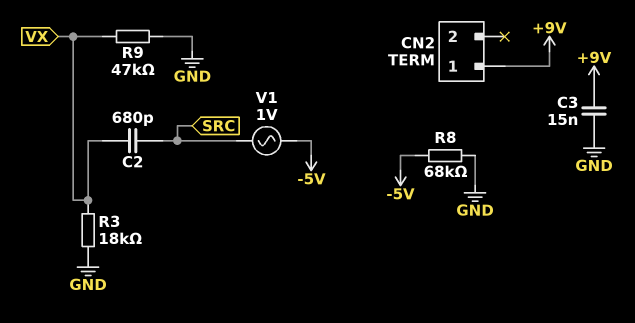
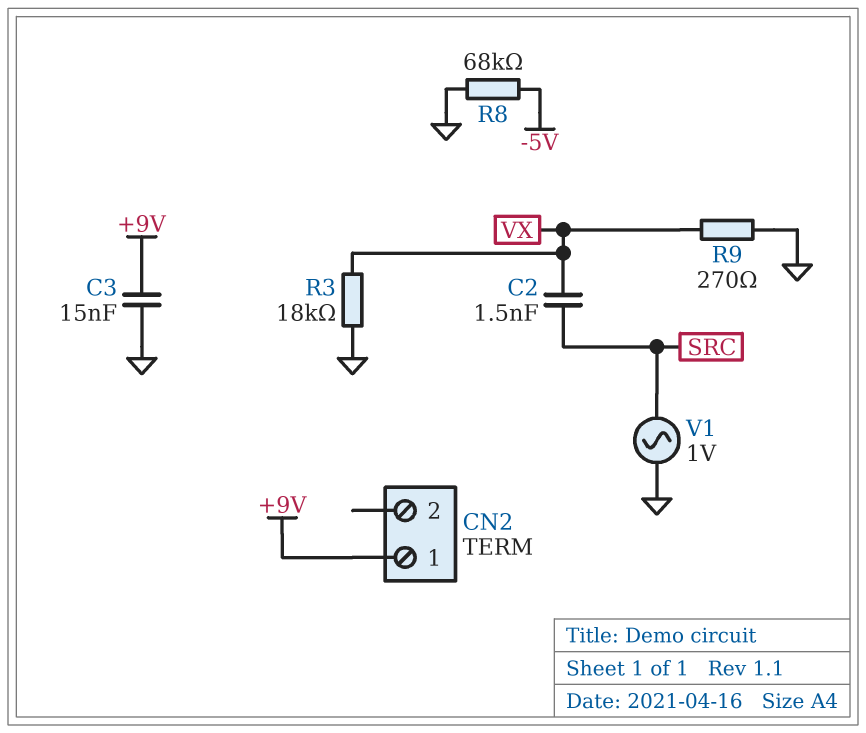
C2: 680pF (SRC, VX) -> 1.5nF (SRC, VX)
R9: 47k (GND, VX) -> 270 (GND, VX)
V1: AC 1V (-5V, SRC) -> AC 1V (GND, SRC)

